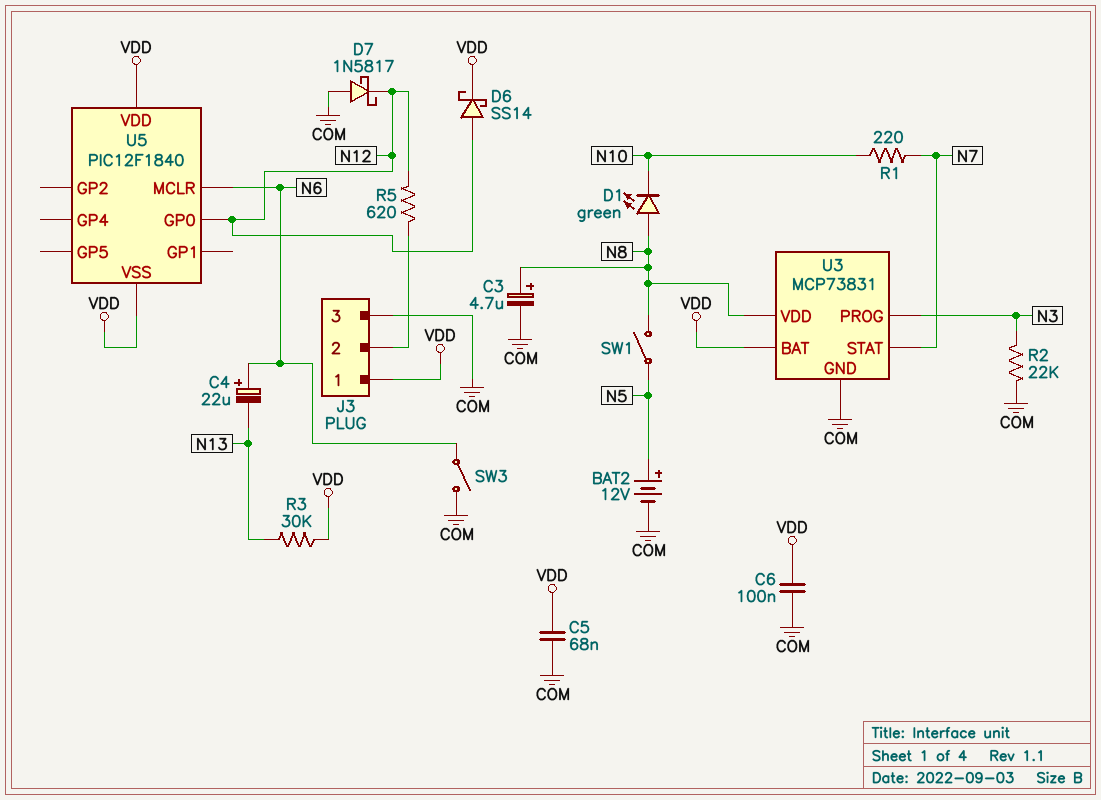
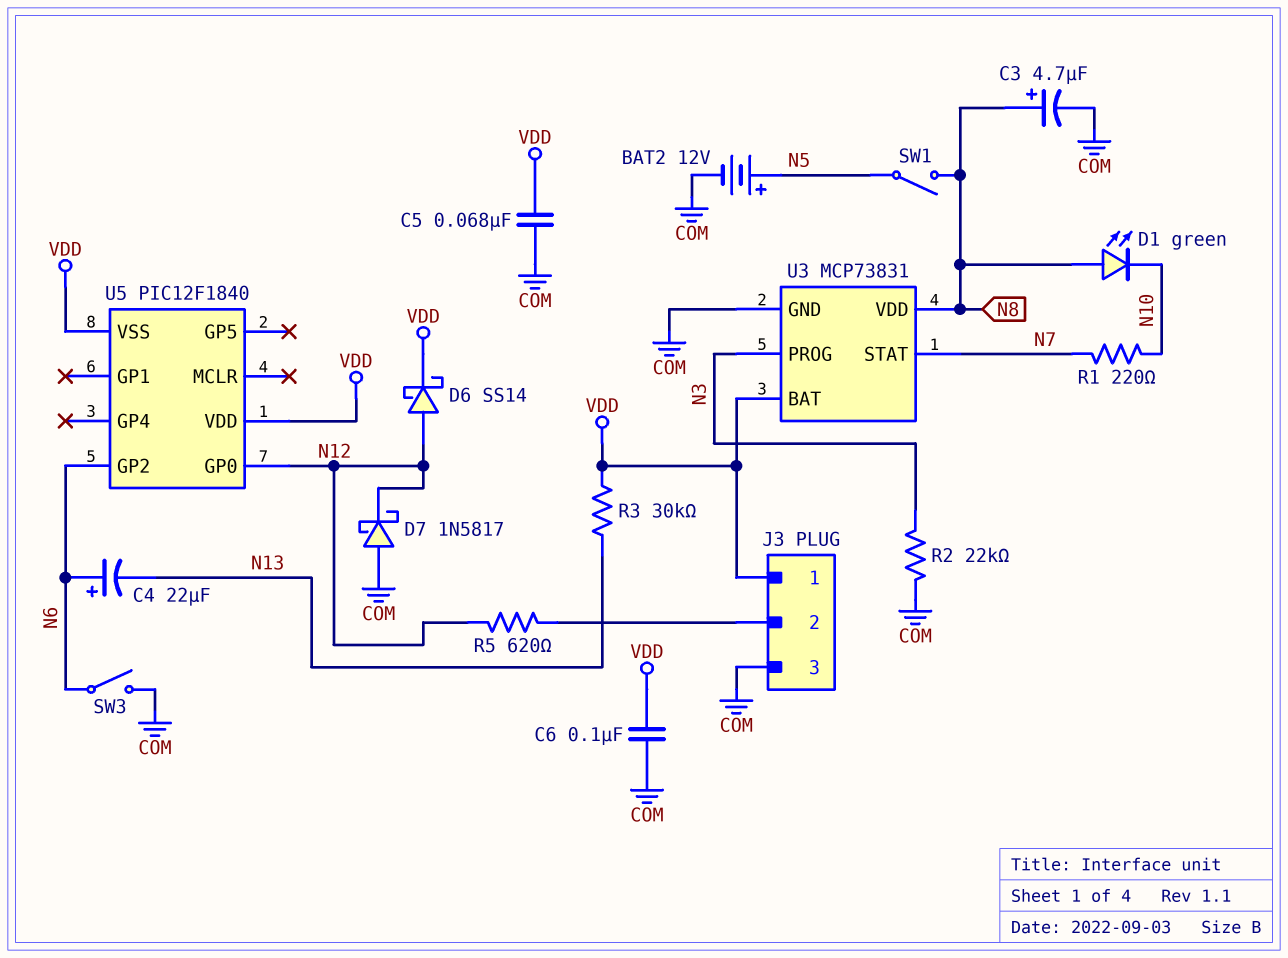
U5 pin GP2: none -> N6
U5 pin MCLR: N6 -> none

